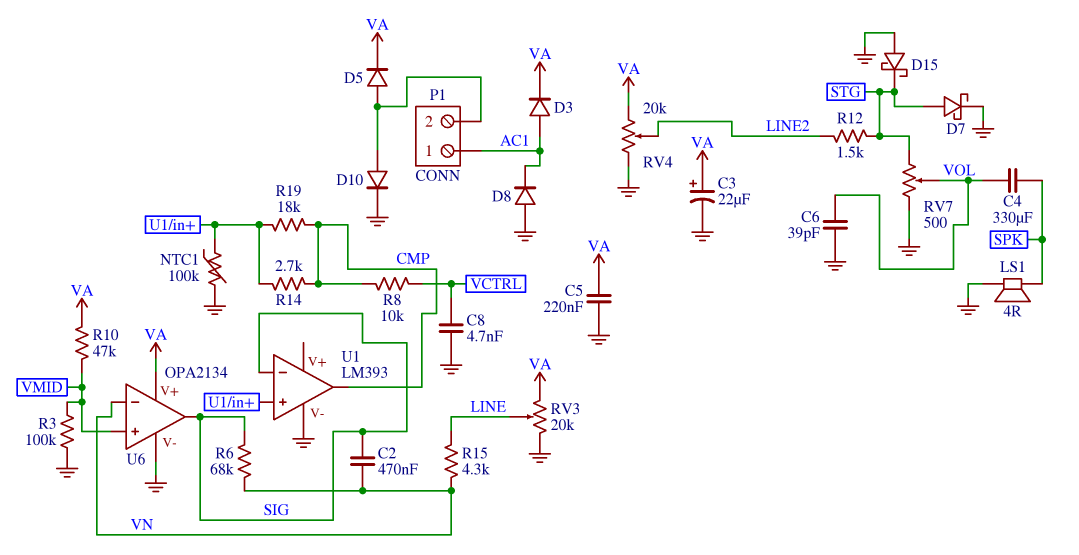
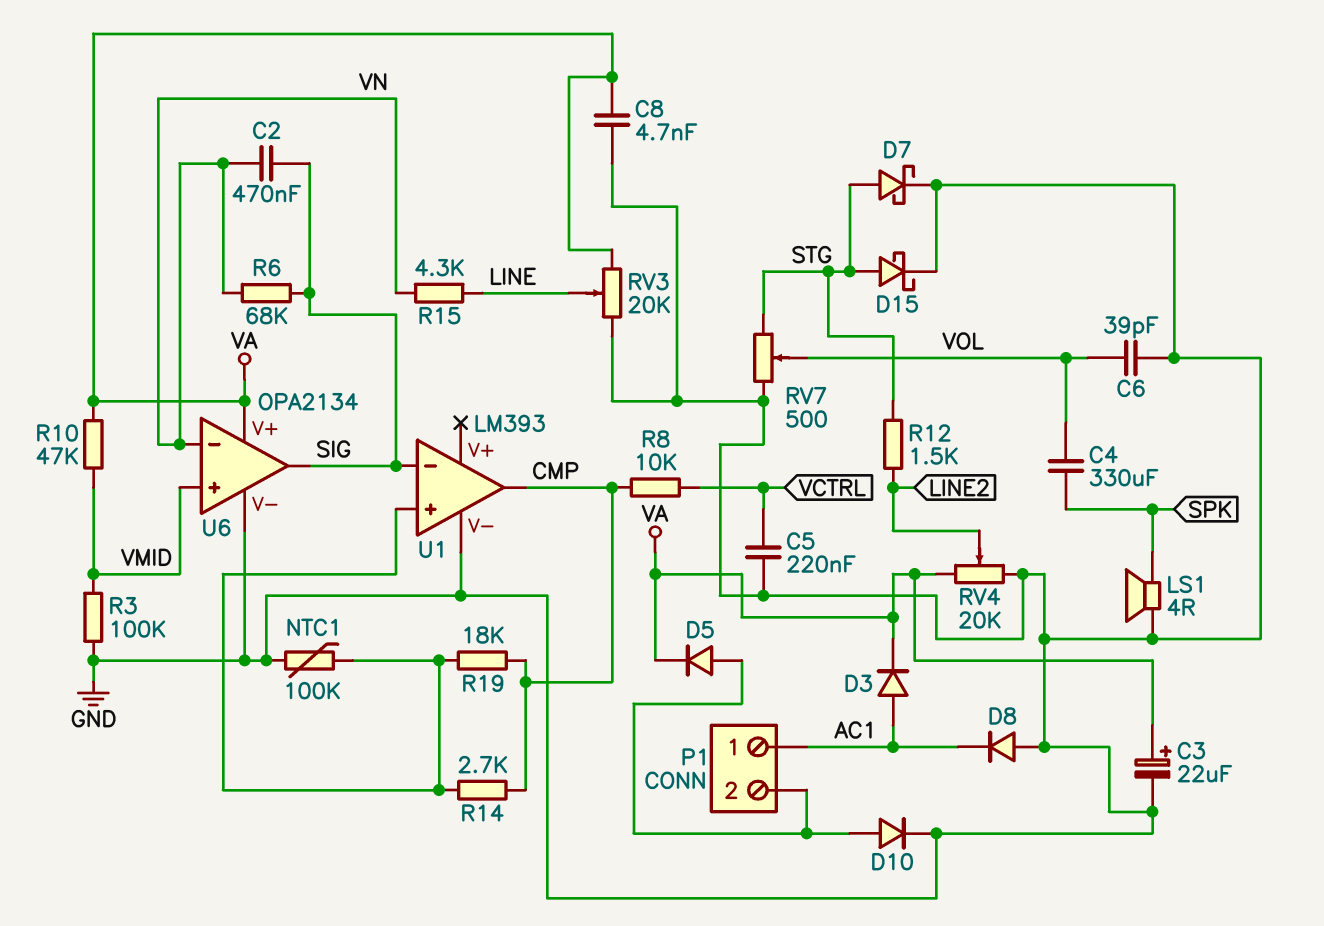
C5: 220nF (GND, VA) -> 220nF (GND, VCTRL)
C8: 4.7nF (GND, VCTRL) -> 4.7nF (GND, VA)
D15: schottky (A GND, K STG) -> schottky (A STG, K GND)

